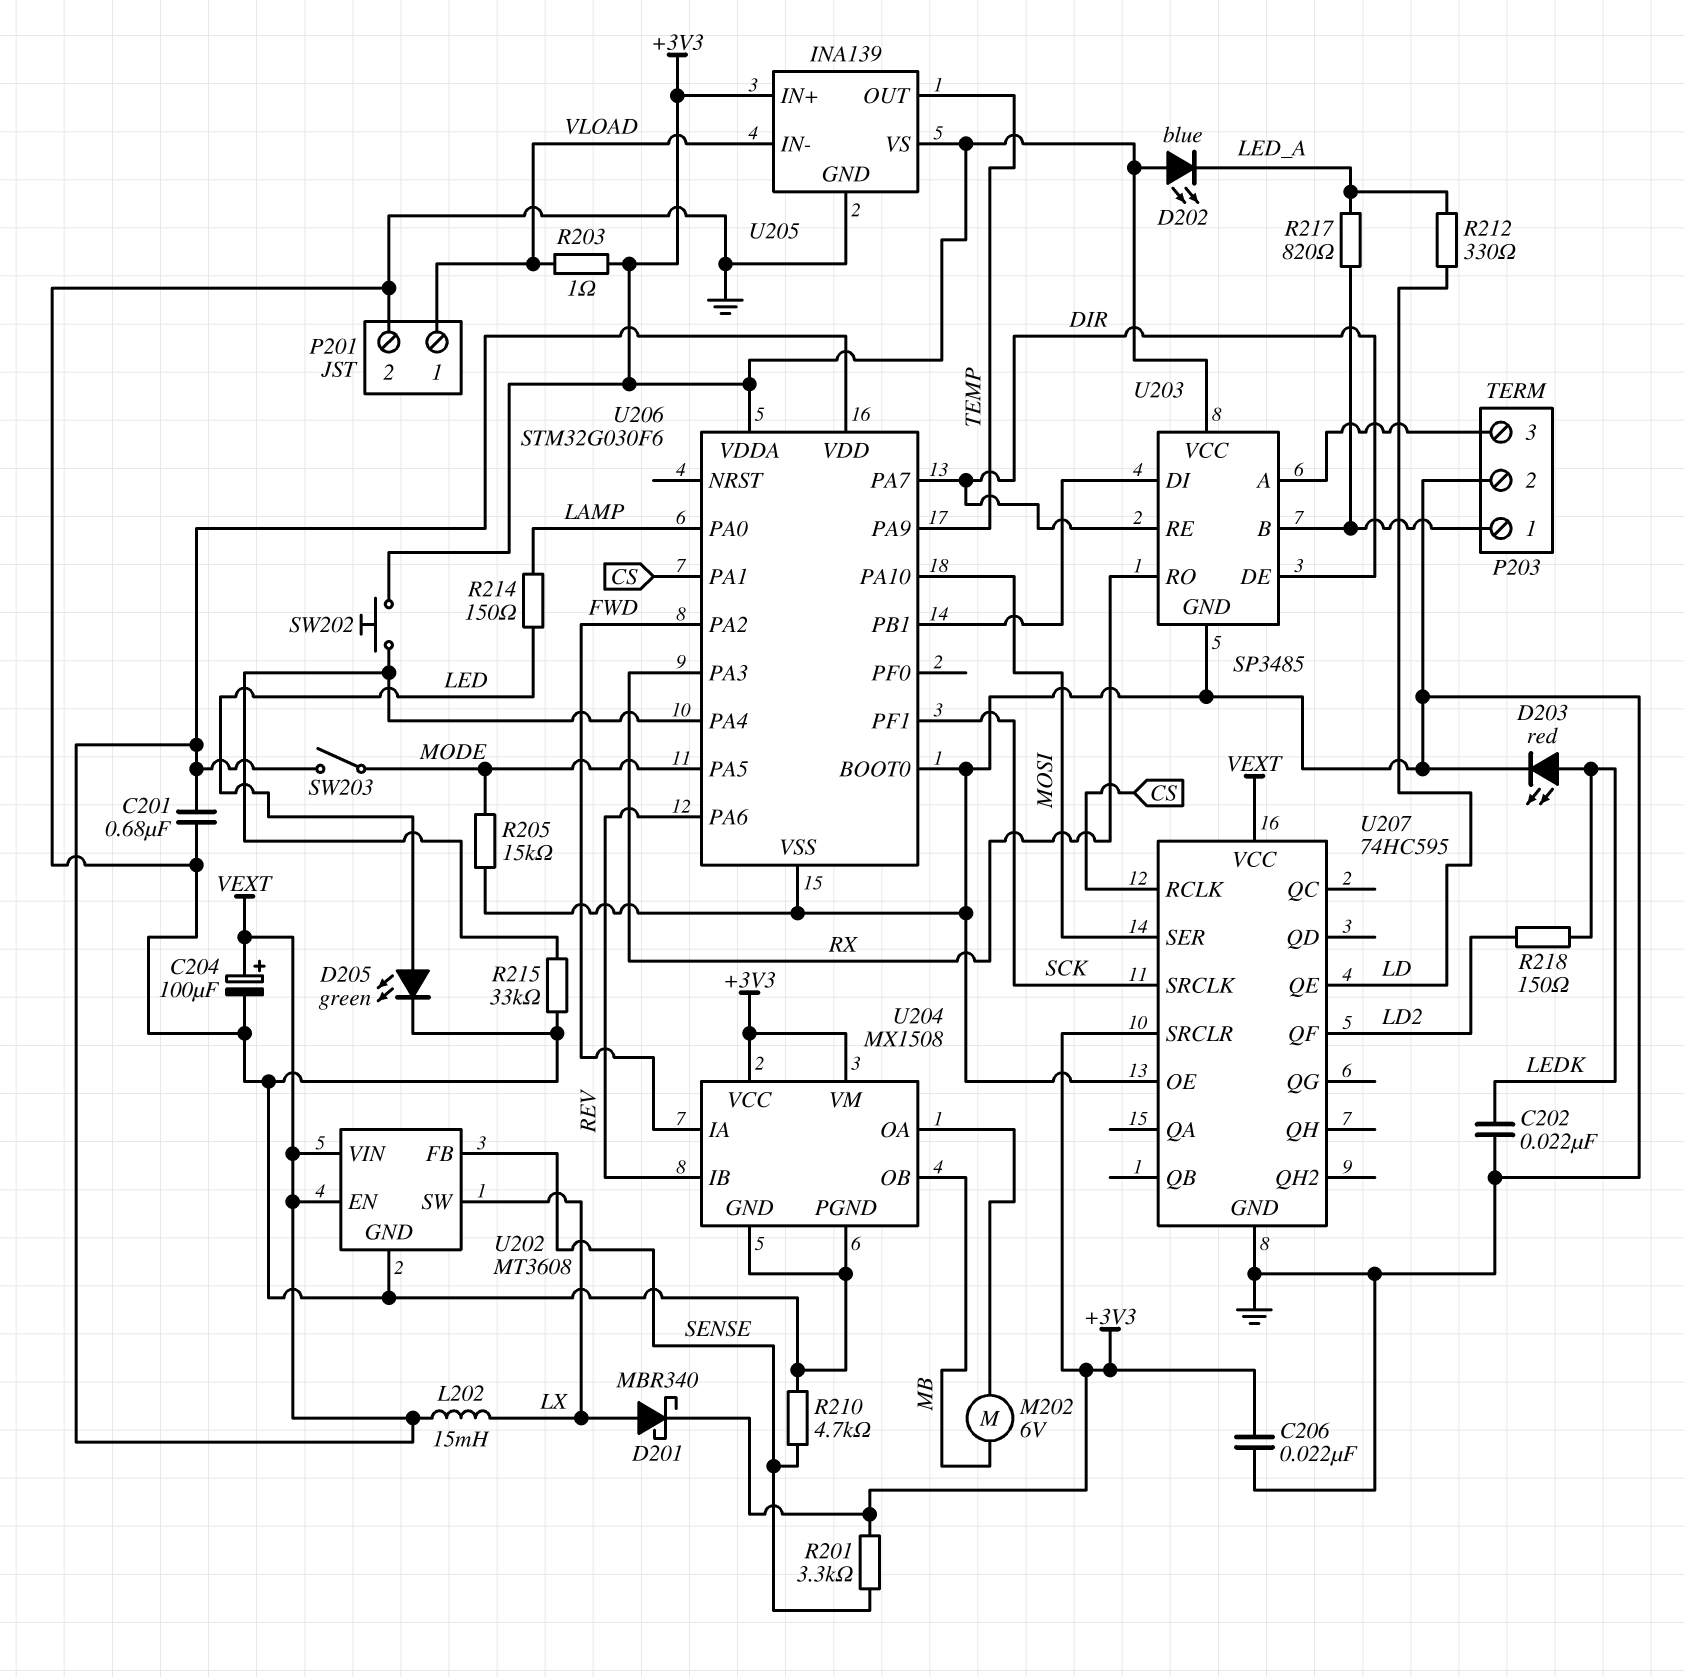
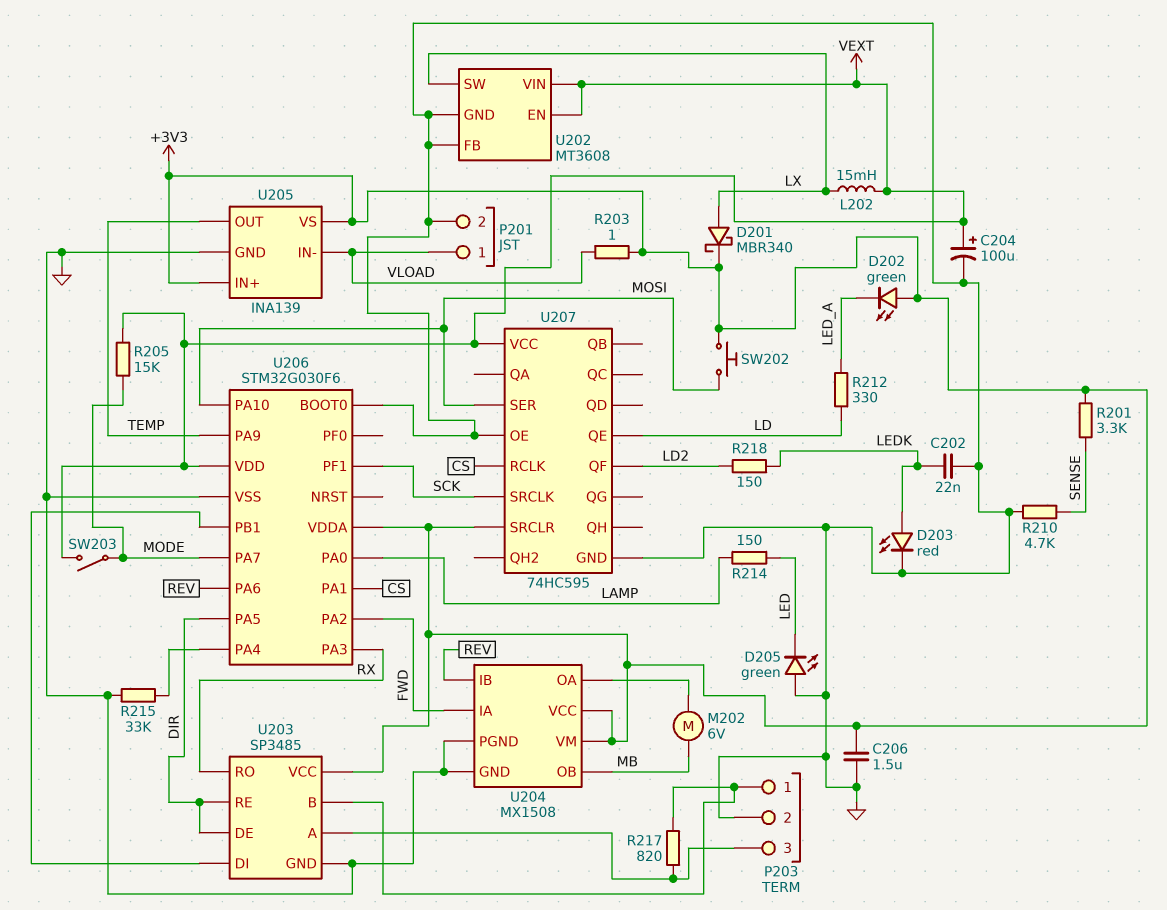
C201: 680nF (GND, VEXT) -> none
C206: 22nF (+3V3, GND) -> 1.5uF (+3V3, GND)
D202: LED blue (A +3V3, K LED_A) -> LED green (A +3V3, K LED_A)
D205: LED green (A LED, K GND) -> LED green (A GND, K LED)
R205: 15k (GND, MODE) -> 15k (MODE, VEXT)
R217: 820 (LED_A, P203/1) -> 820 (P203/1, P203/3)
SW202: button (+3V3, U206/PA4) -> button (+3V3, MOSI)
U202 pin FB: SENSE -> GND
U206 pin PA5: MODE -> DIR
U206 pin PA7: DIR -> MODE

